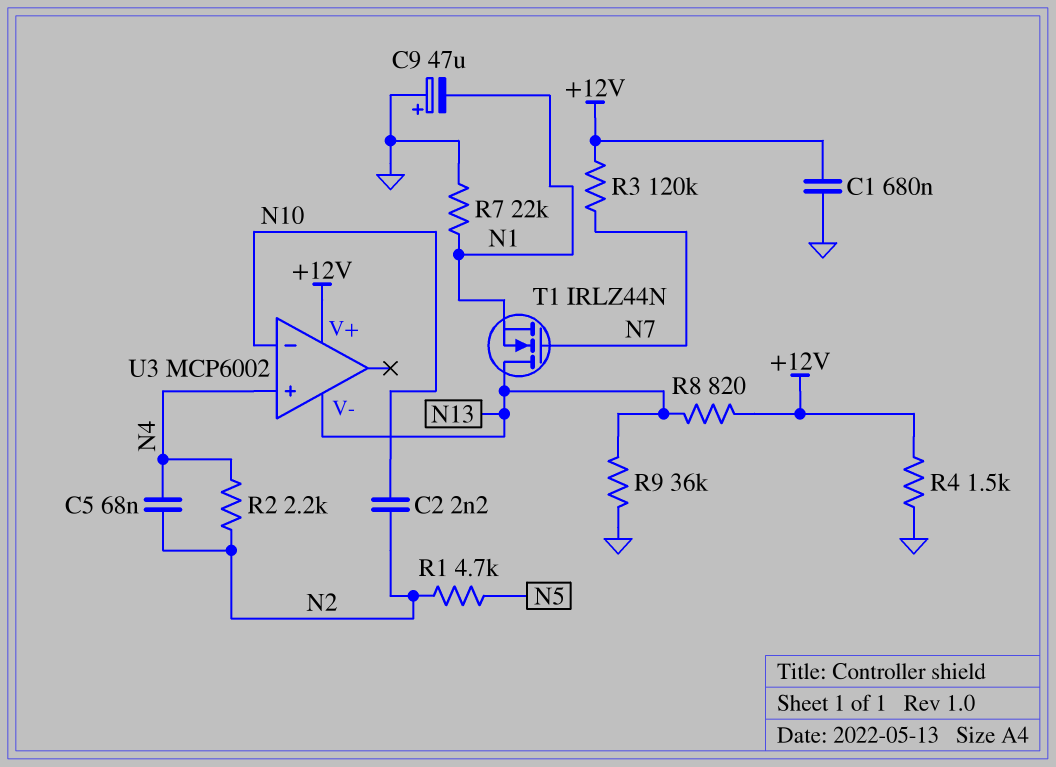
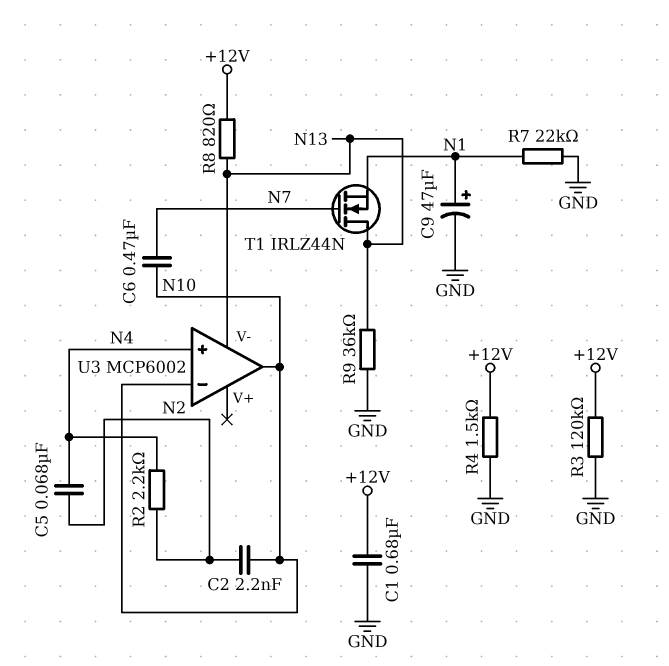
C6: none -> 470nF (N7, N10)
C9: 47uF (plus GND, minus N1) -> 47uF (plus N1, minus GND)
R1: 4.7k (N2, N5) -> none
R3: 120k (+12V, N7) -> 120k (+12V, GND)
U3 pin V+: +12V -> none
U3 pin out: none -> N10

